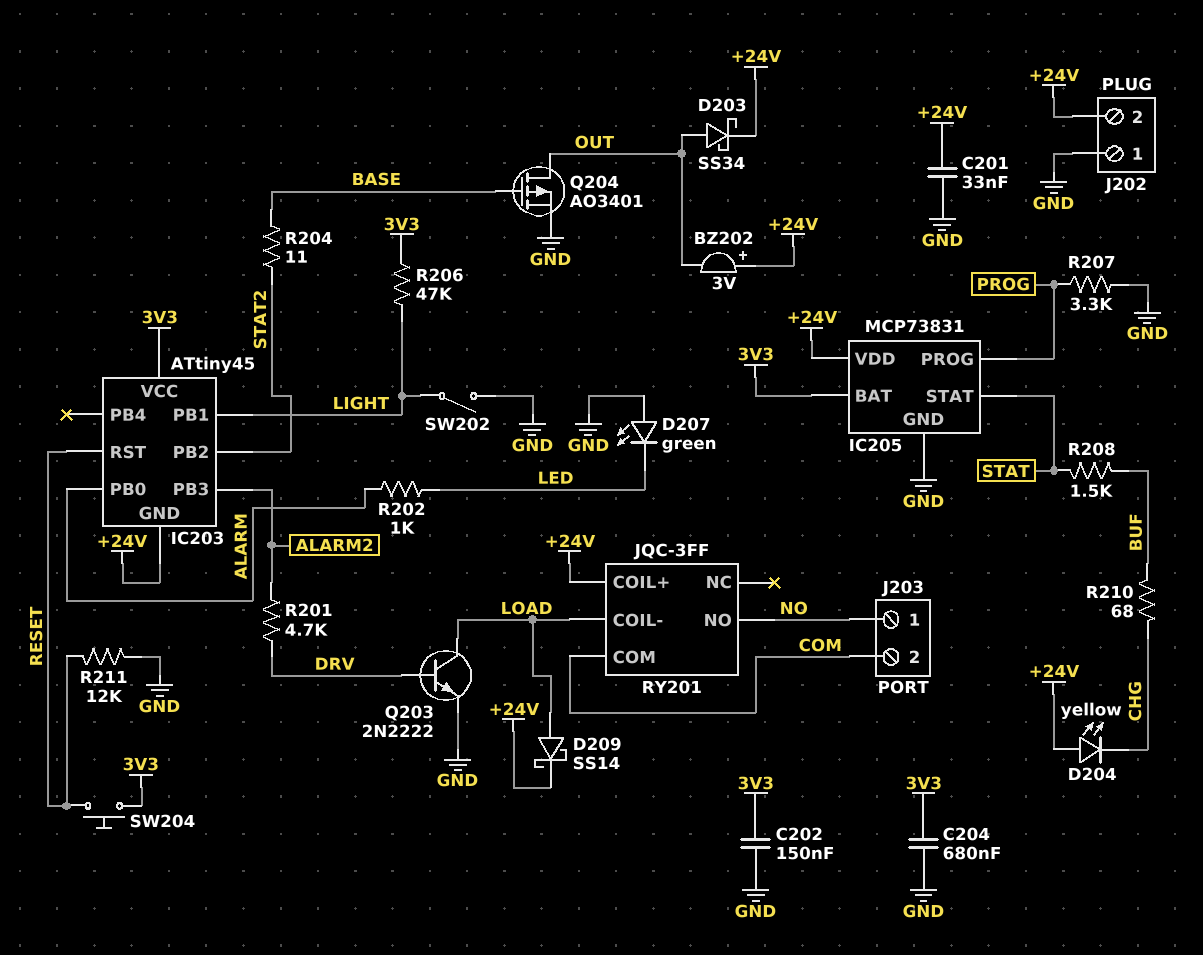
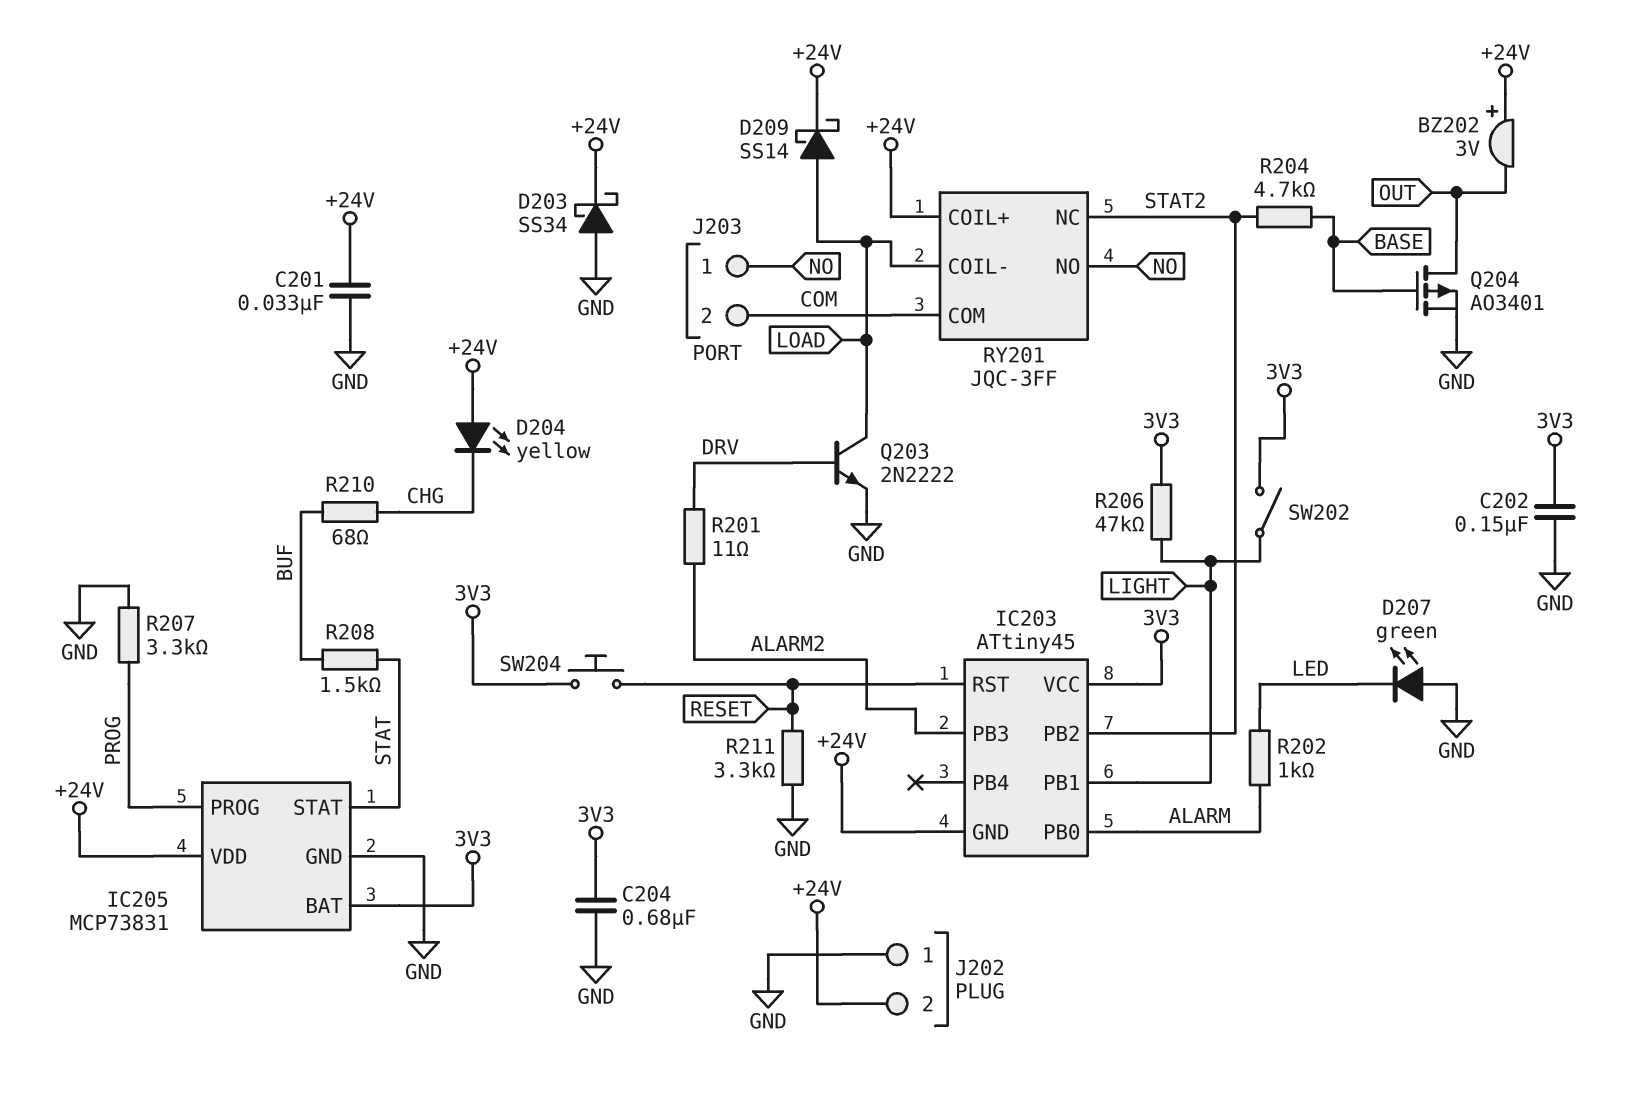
D203: schottky SS34 (A OUT, K +24V) -> schottky SS34 (A GND, K +24V)
R201: 4.7k (ALARM2, DRV) -> 11 (ALARM2, DRV)
R204: 11 (BASE, STAT2) -> 4.7k (BASE, STAT2)
R211: 12k (GND, RESET) -> 3.3k (GND, RESET)
RY201 pin NC: none -> STAT2
SW202: switch (GND, LIGHT) -> switch (3V3, LIGHT)

